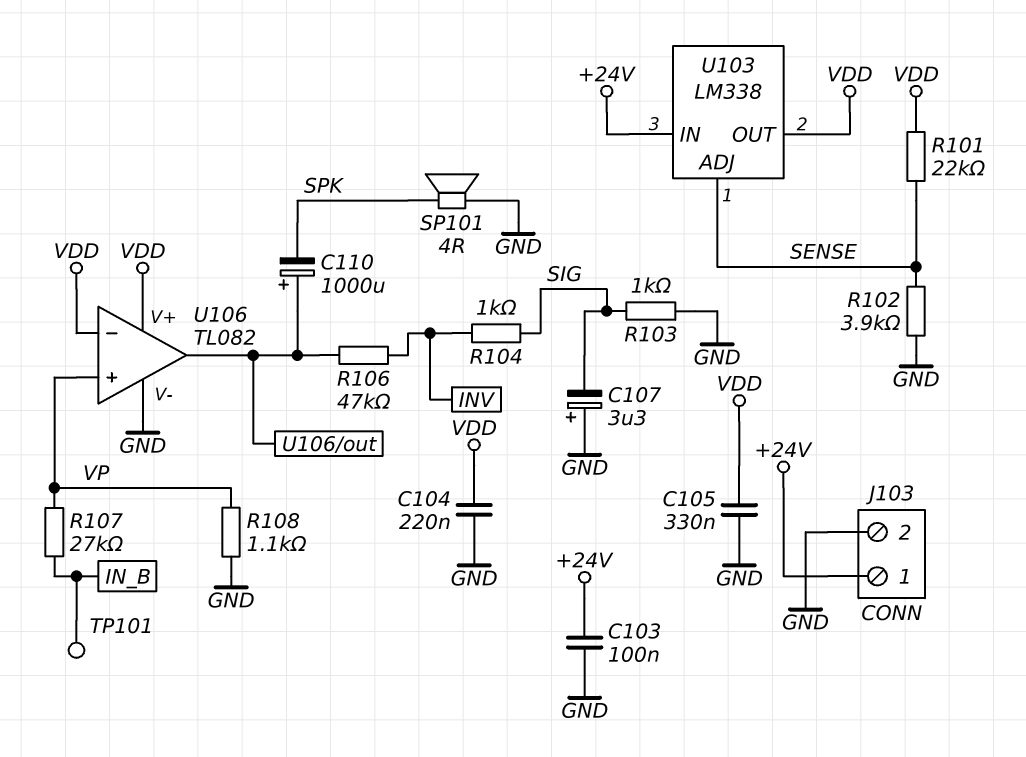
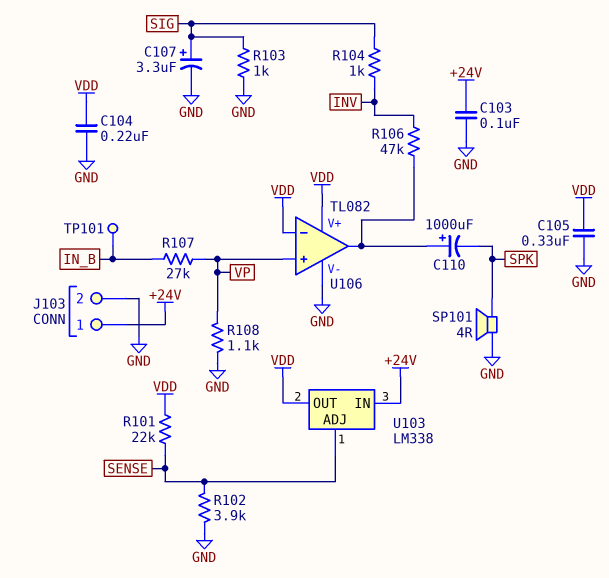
C107: 3.3uF (plus GND, minus SIG) -> 3.3uF (plus SIG, minus GND)

